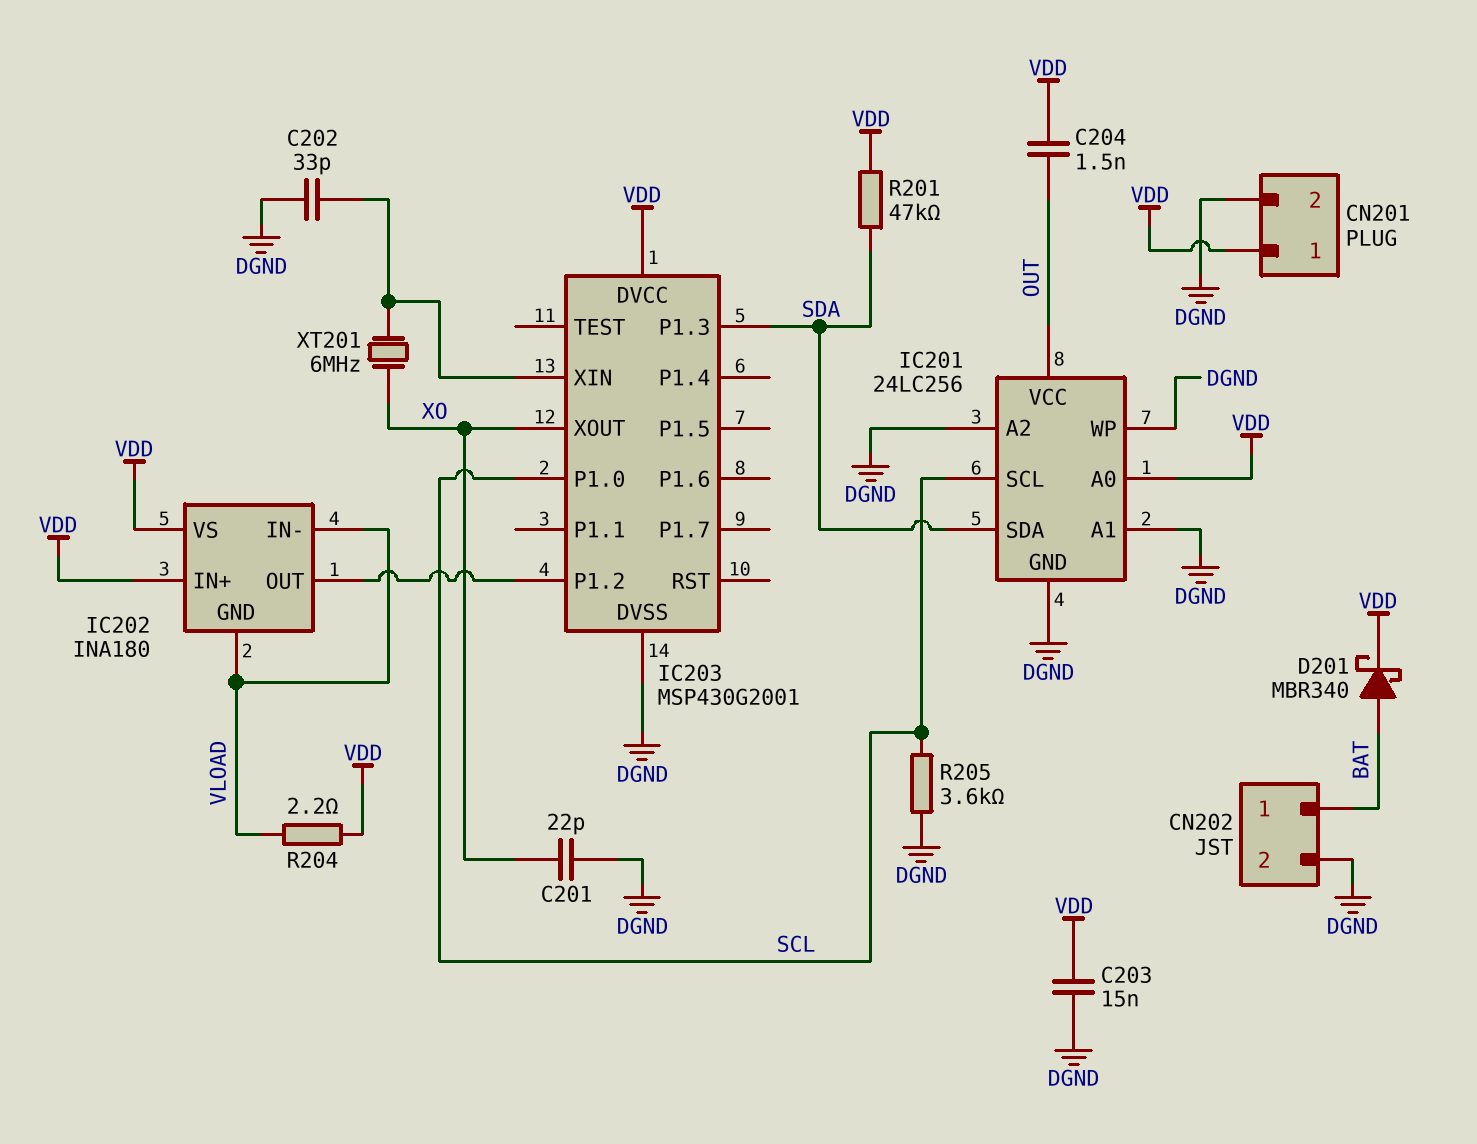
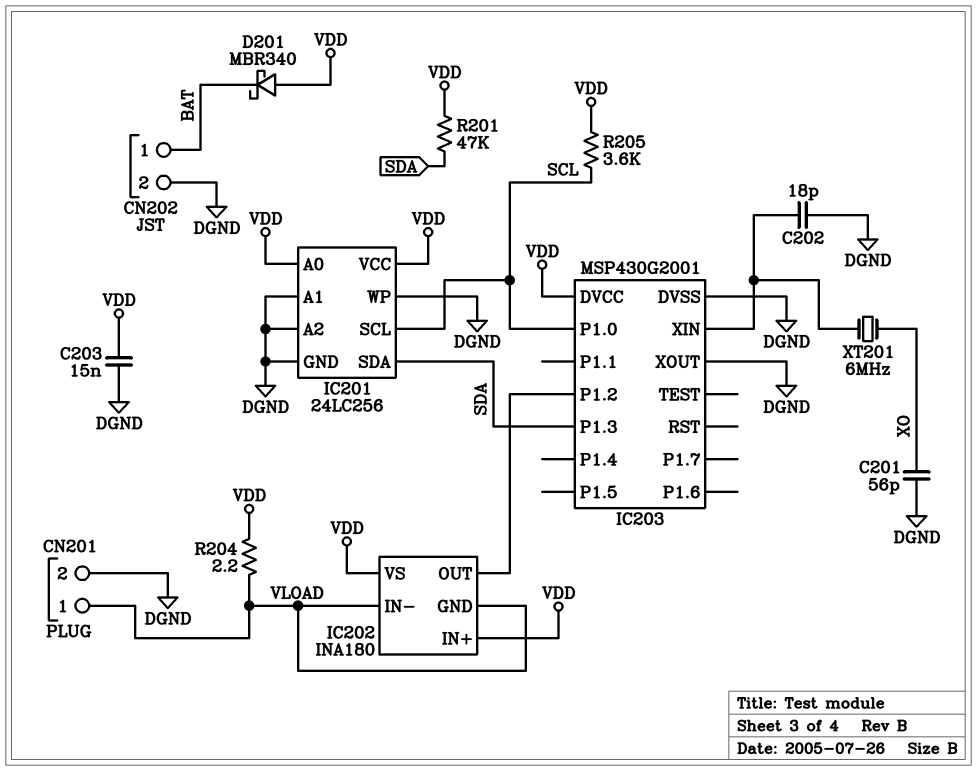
C201: 22pF (DGND, XO) -> 56pF (DGND, XO)
C202: 33pF (DGND, IC203/XIN) -> 18pF (DGND, IC203/XIN)
C204: 1.5nF (OUT, VDD) -> none
CN201 pin 1: VDD -> VLOAD
D201: schottky MBR340 (A BAT, K VDD) -> schottky MBR340 (A VDD, K BAT)
IC201 pin VCC: OUT -> VDD
IC203 pin XOUT: XO -> DGND
R205: 3.6k (DGND, SCL) -> 3.6k (SCL, VDD)

